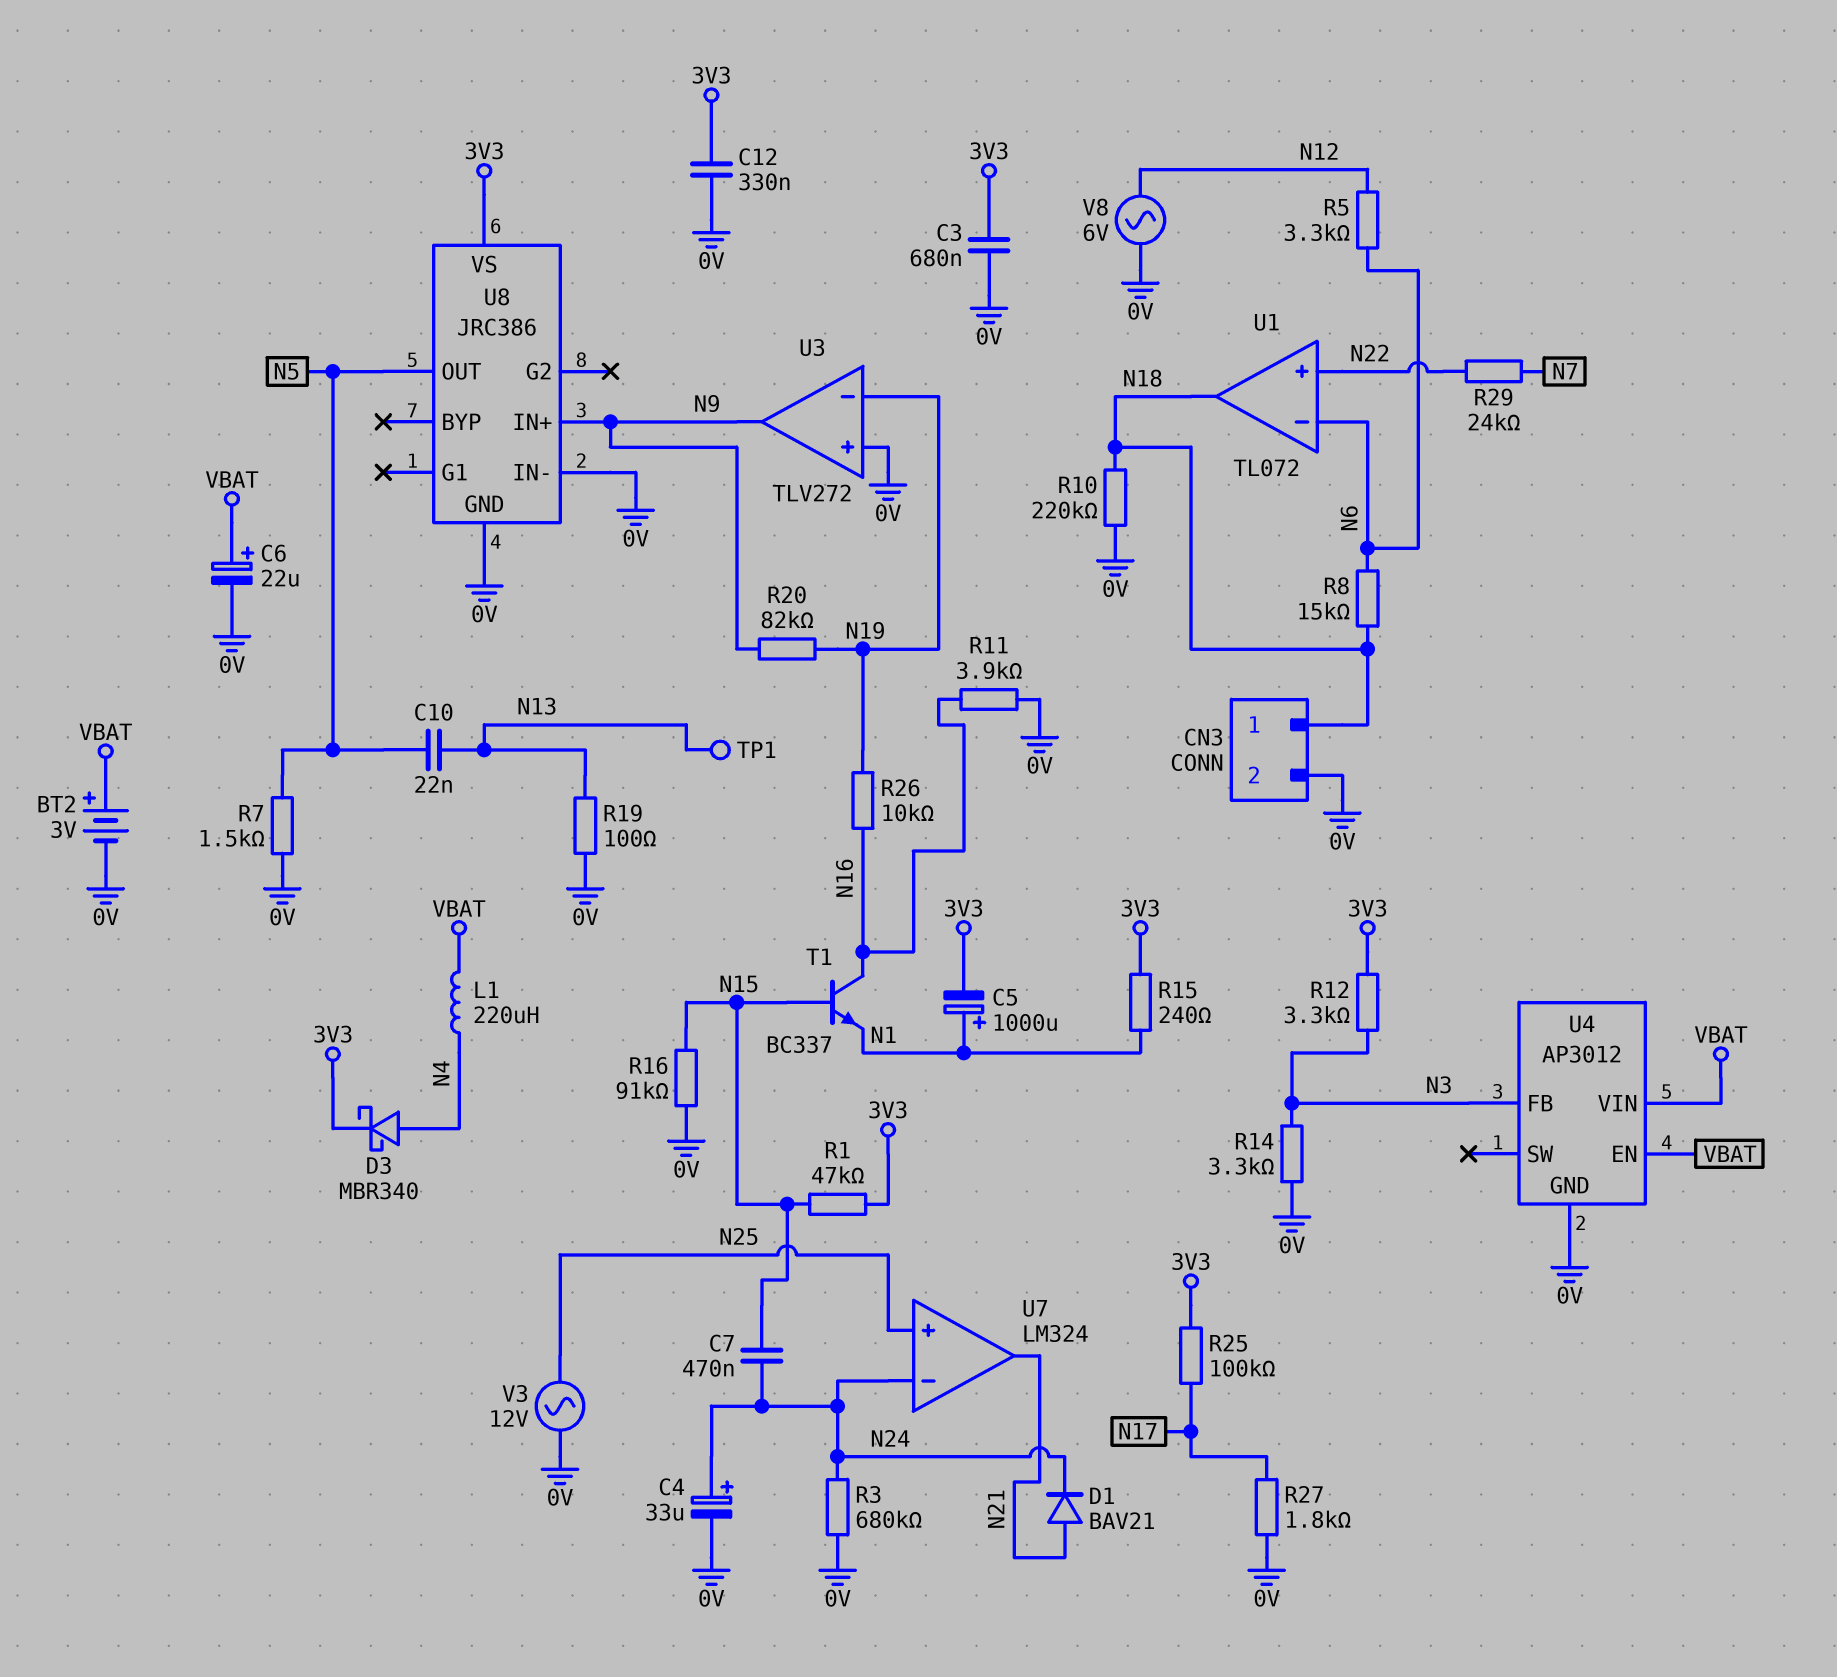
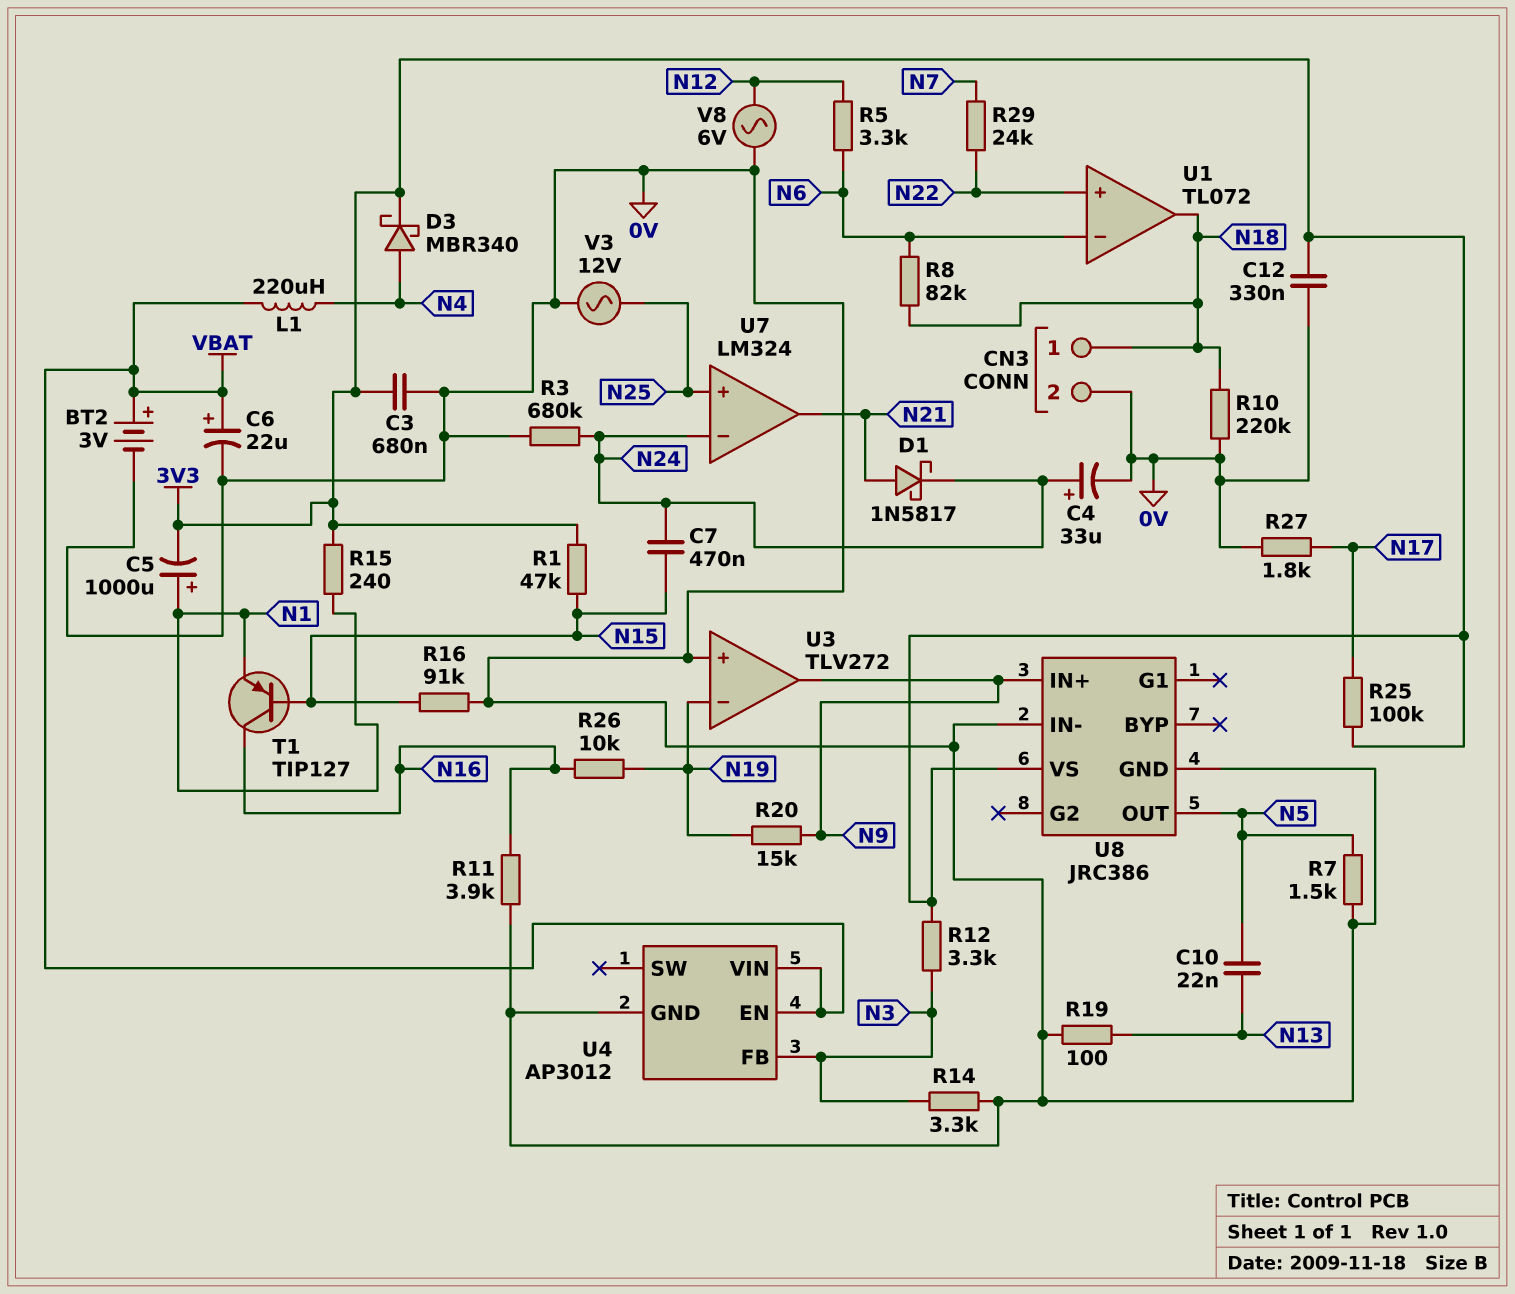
D1: diode BAV21 (A N21, K N24) -> schottky 1N5817 (A N21, K N24)
R8: 15k (N6, N18) -> 82k (N6, N18)
R20: 82k (N9, N19) -> 15k (N9, N19)
T1: NPN BC337 (B N15, C N16, E N1) -> PNP TIP127 (B N15, C N16, E N1)
TP1: test point (N13) -> none

